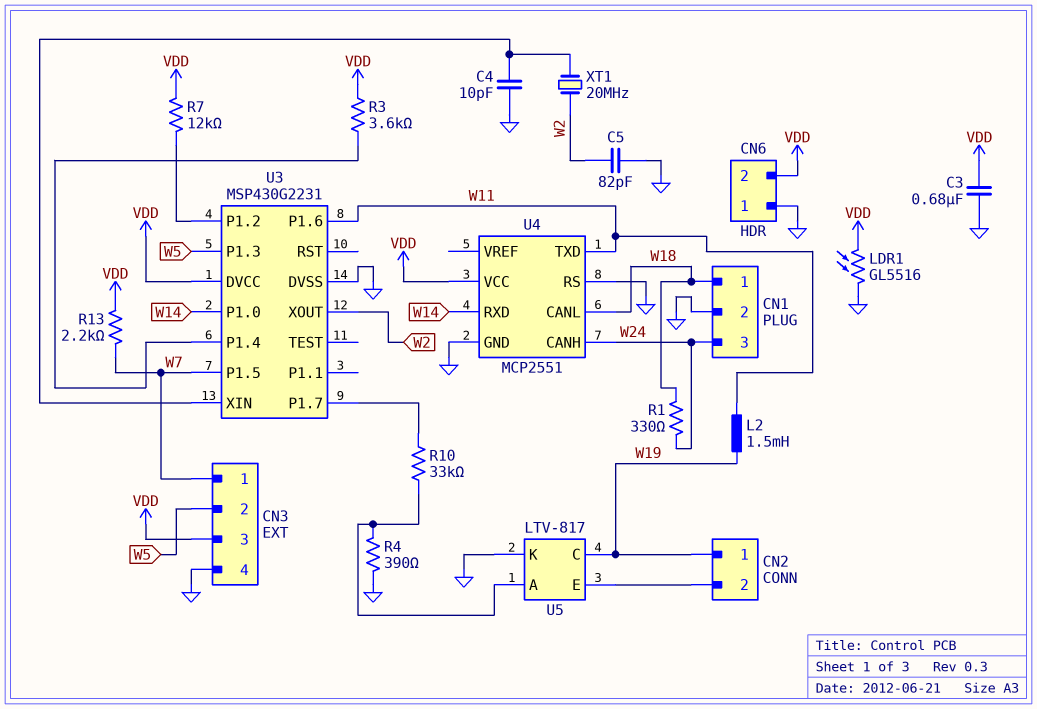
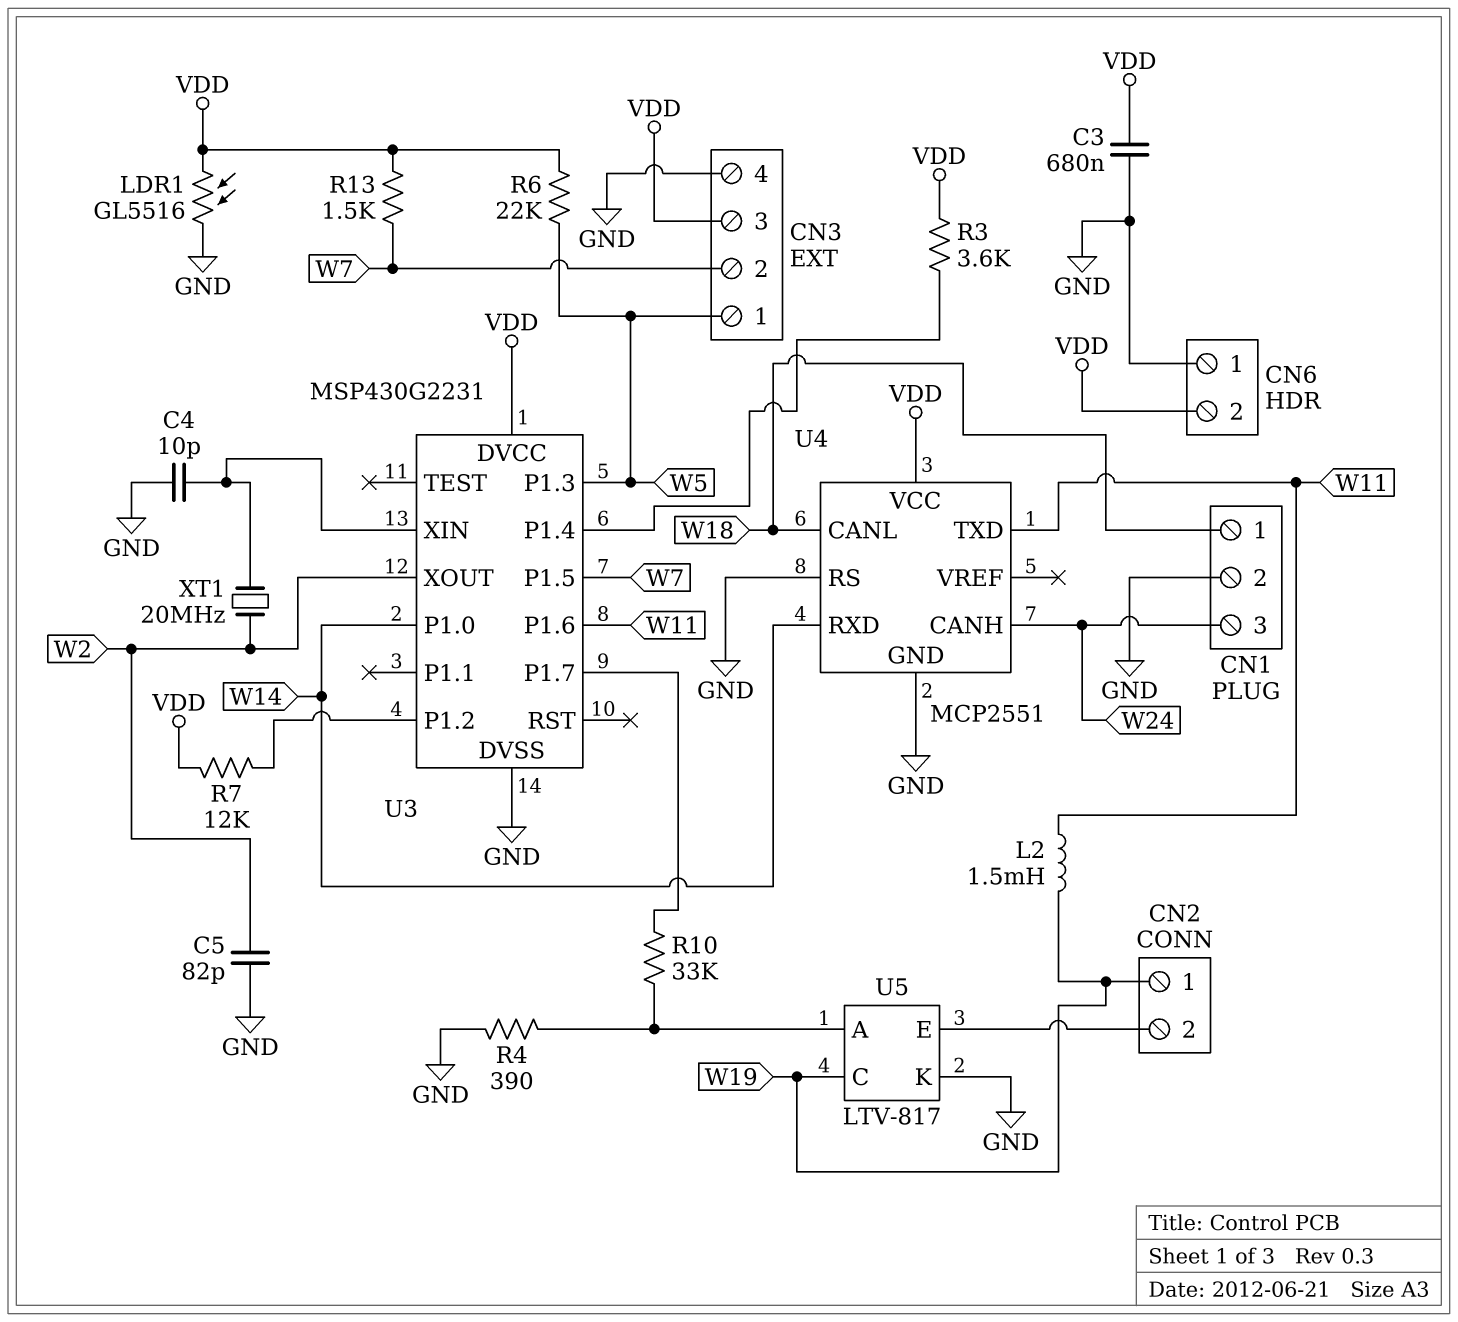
CN3 pin 1: W7 -> W5
CN3 pin 2: W5 -> W7
R1: 330 (W18, W24) -> none
R6: none -> 22k (VDD, W5)
R13: 2.2k (VDD, W7) -> 1.5k (VDD, W7)

